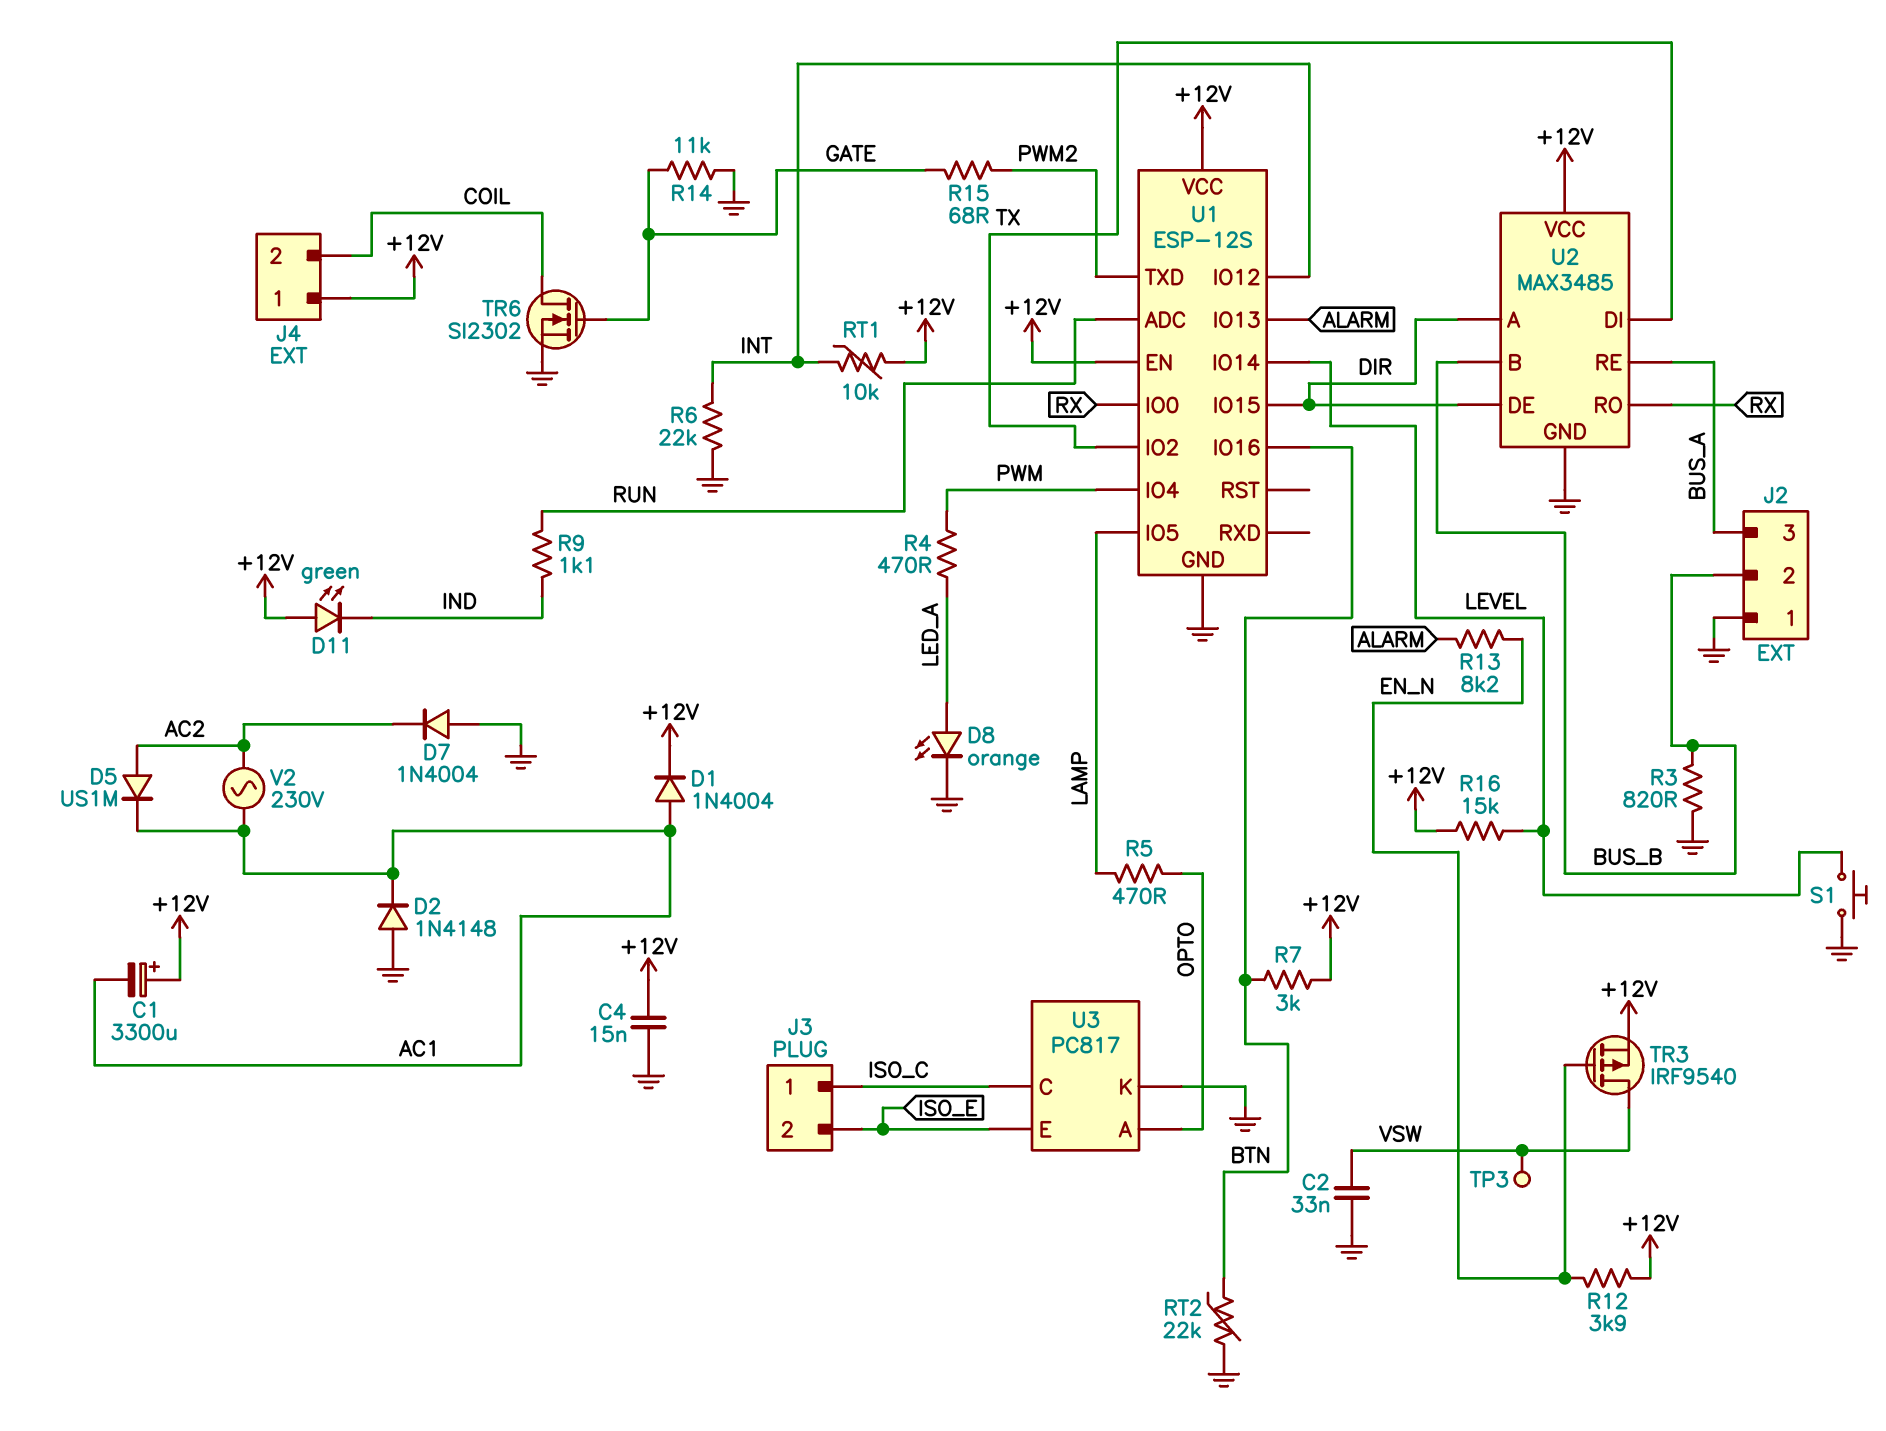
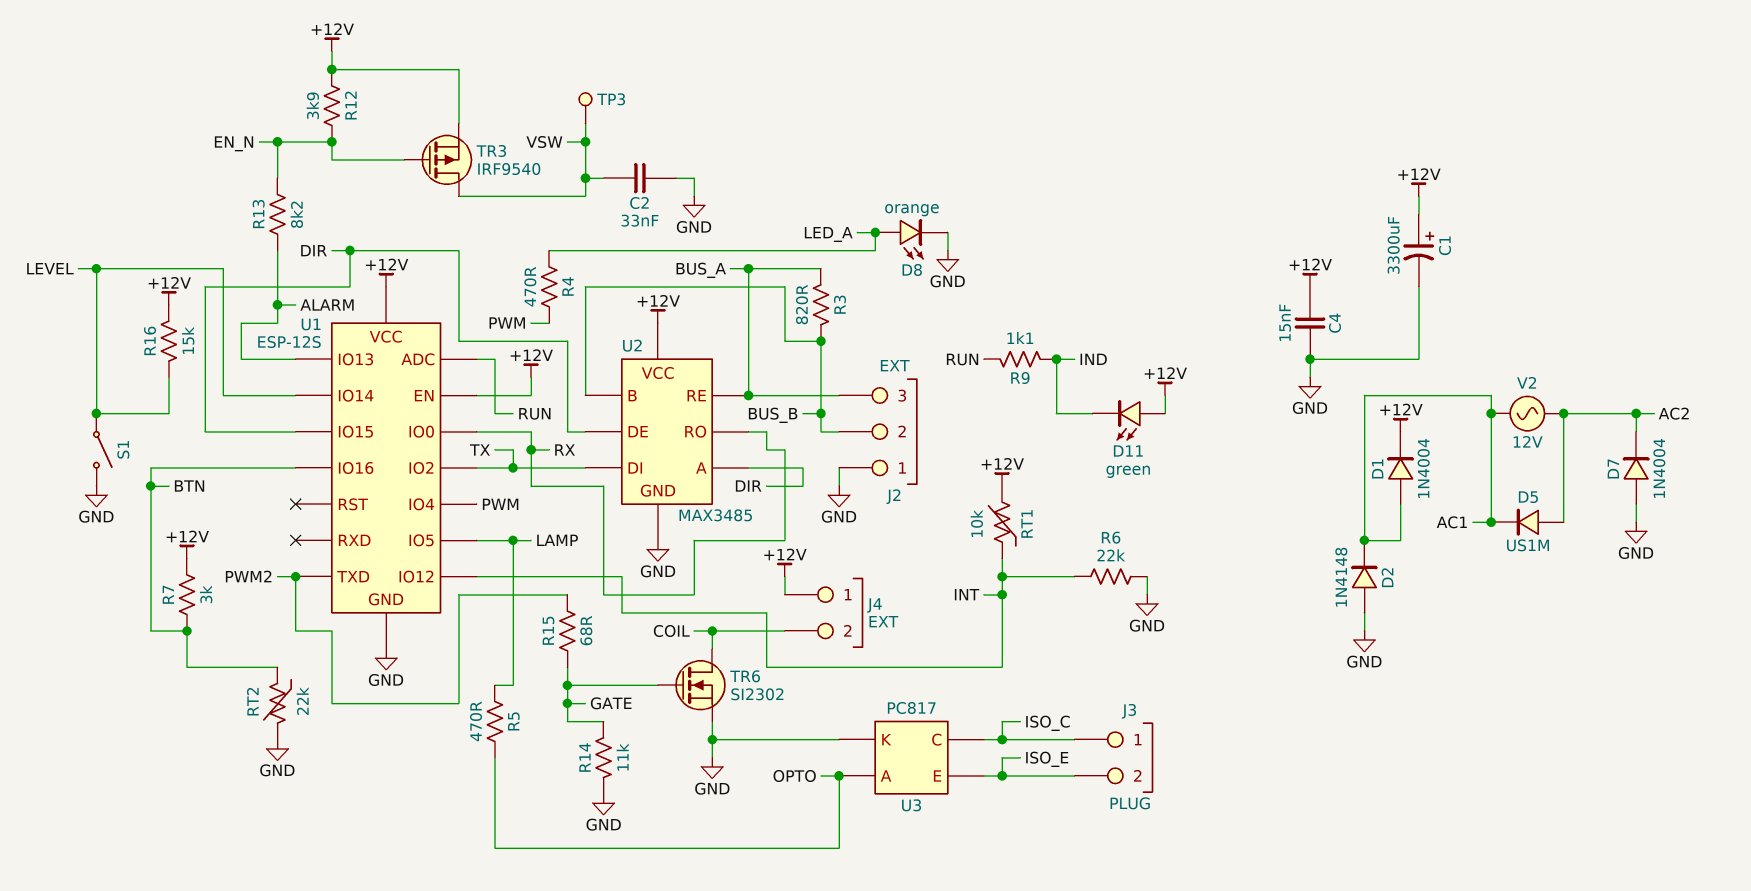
C1: 3300uF (plus +12V, minus AC1) -> 3300uF (plus +12V, minus GND)
R3: 820 (BUS_B, GND) -> 820 (BUS_A, BUS_B)
S1: button (GND, LEVEL) -> switch (GND, LEVEL)
V2: AC 230V (AC1, AC2) -> AC 12V (AC1, AC2)

